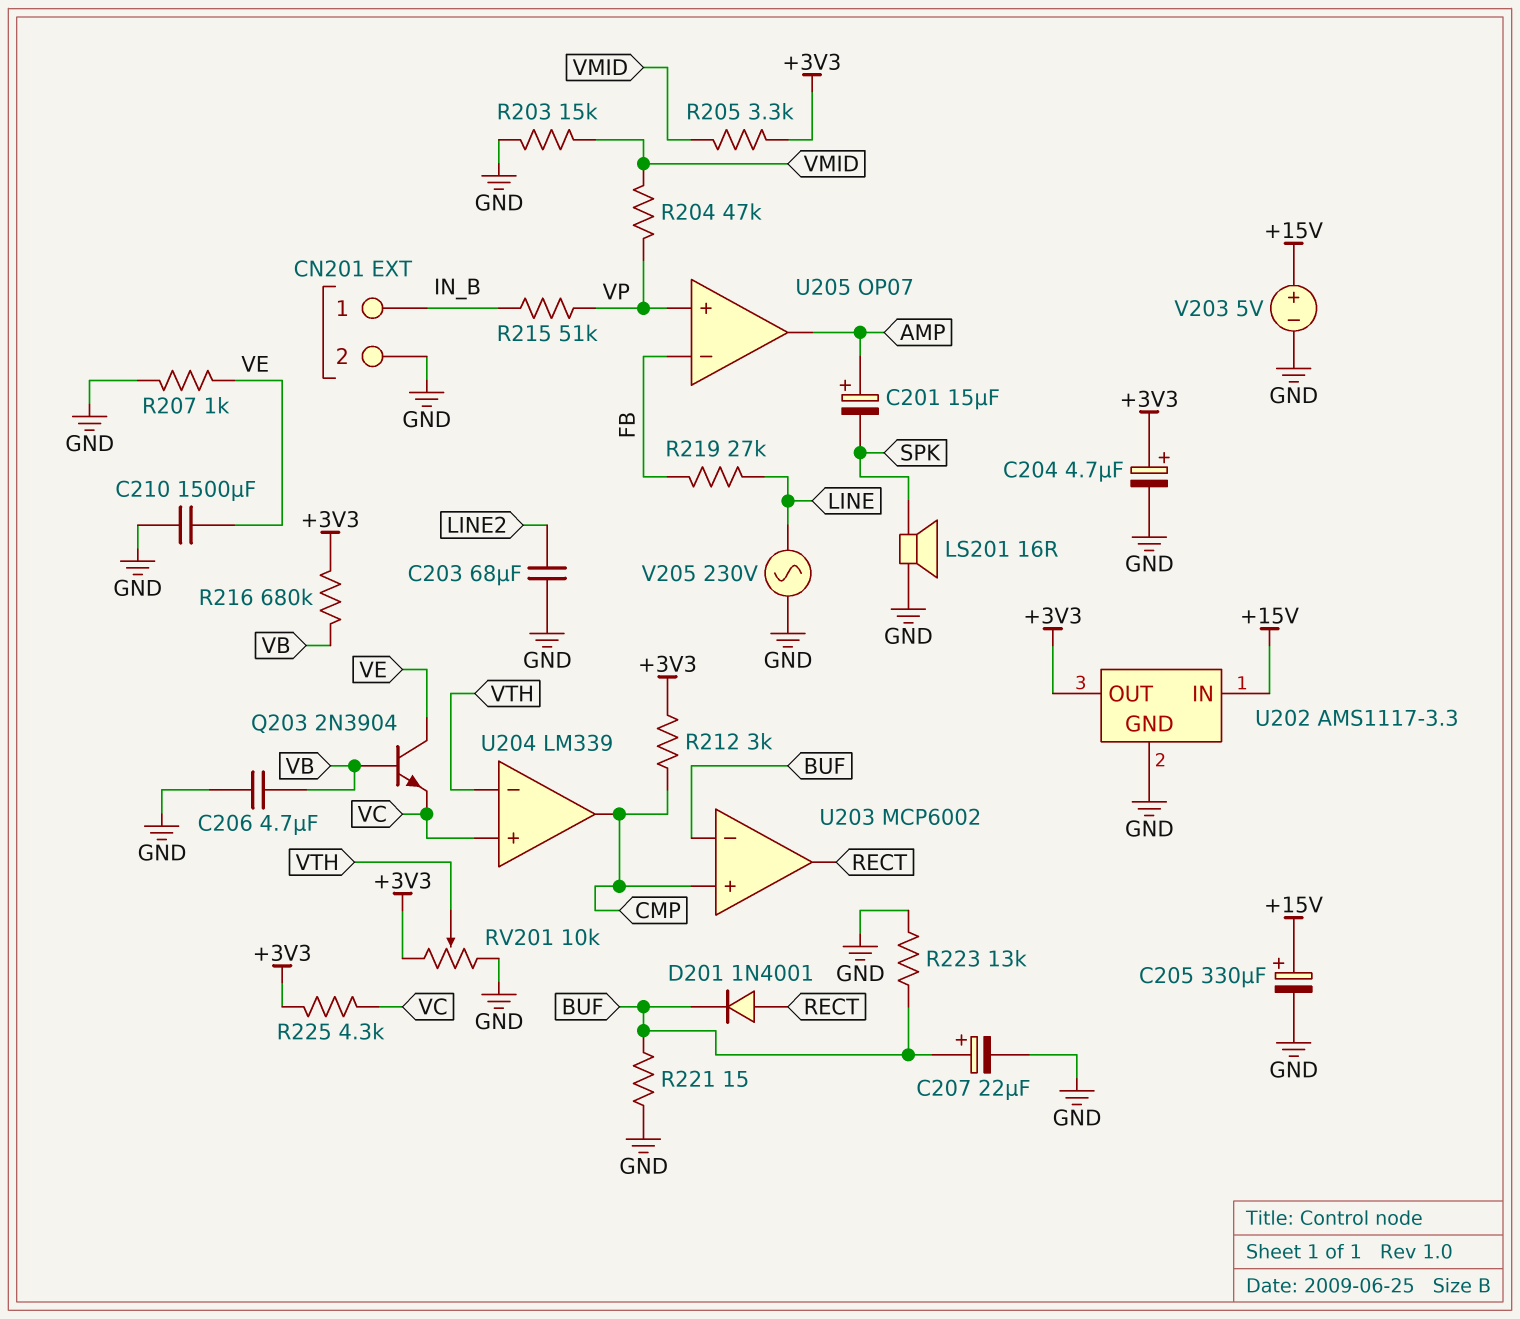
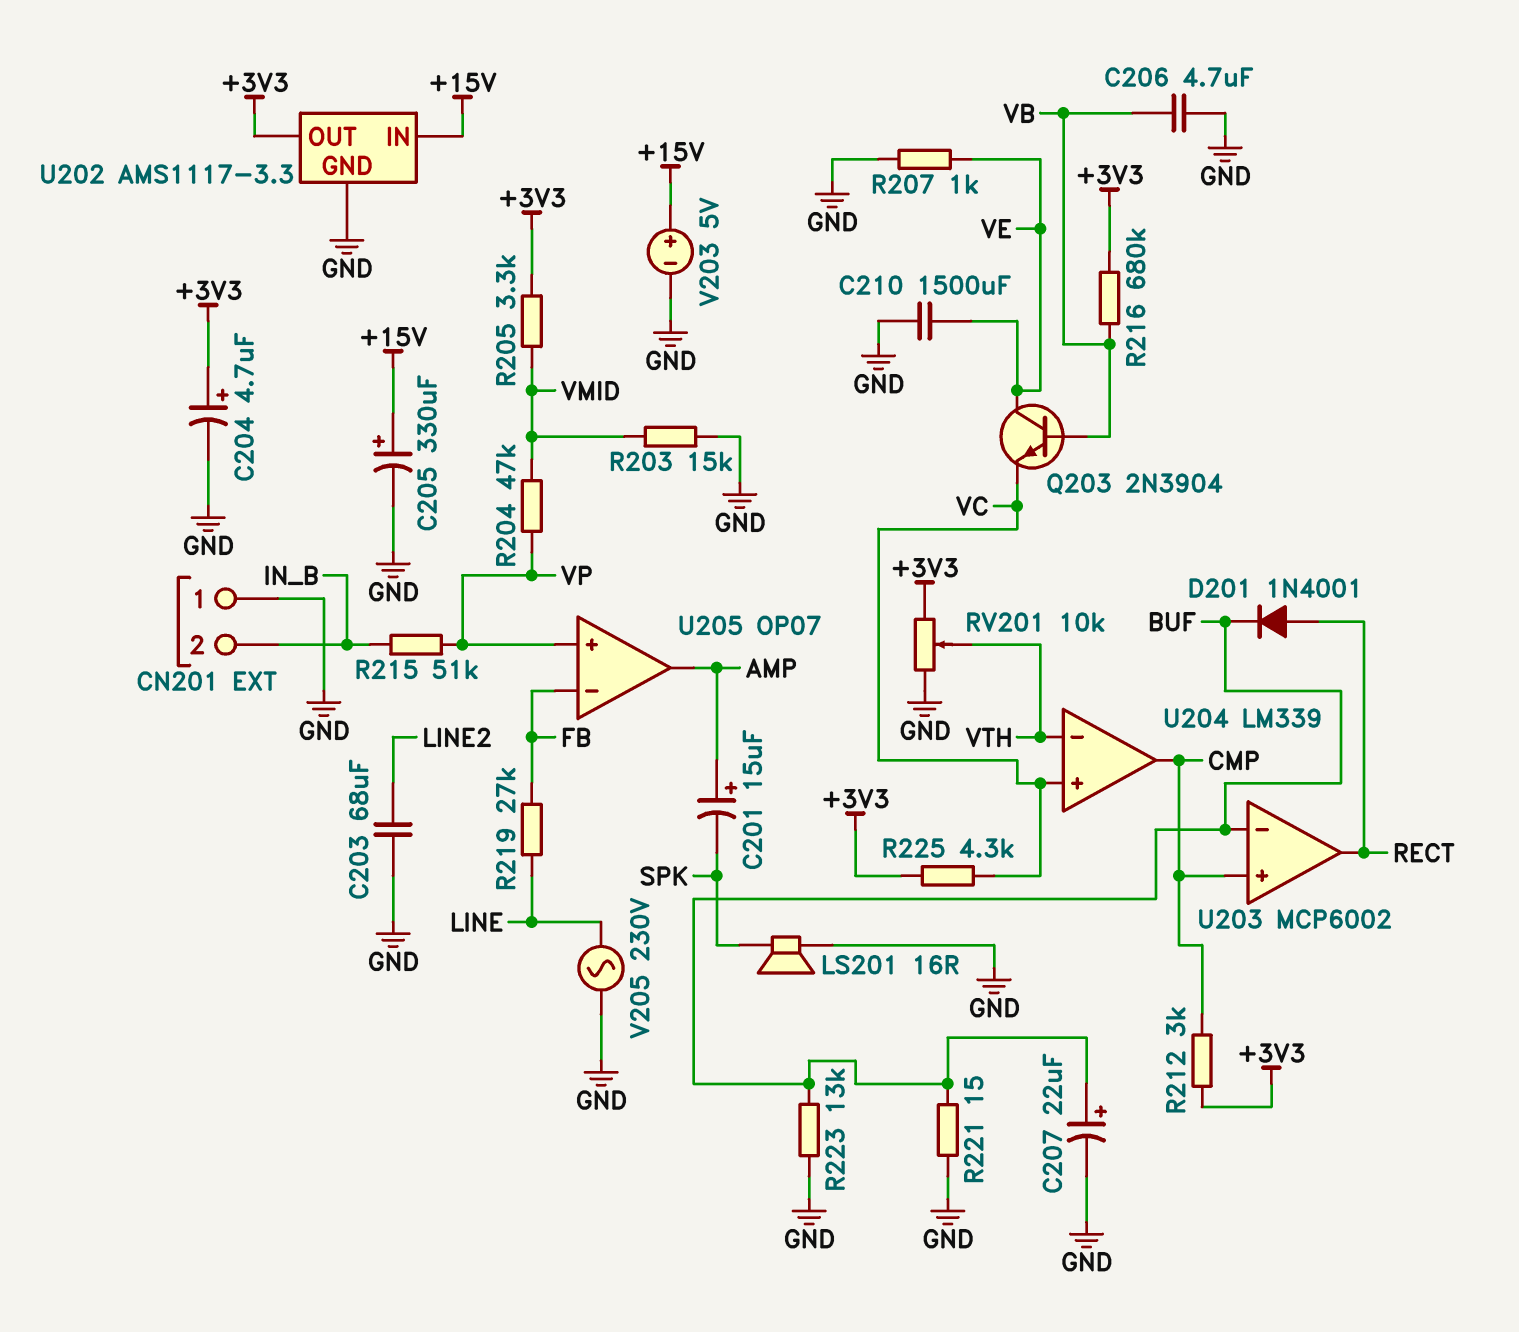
CN201 pin 1: IN_B -> GND
CN201 pin 2: GND -> IN_B

